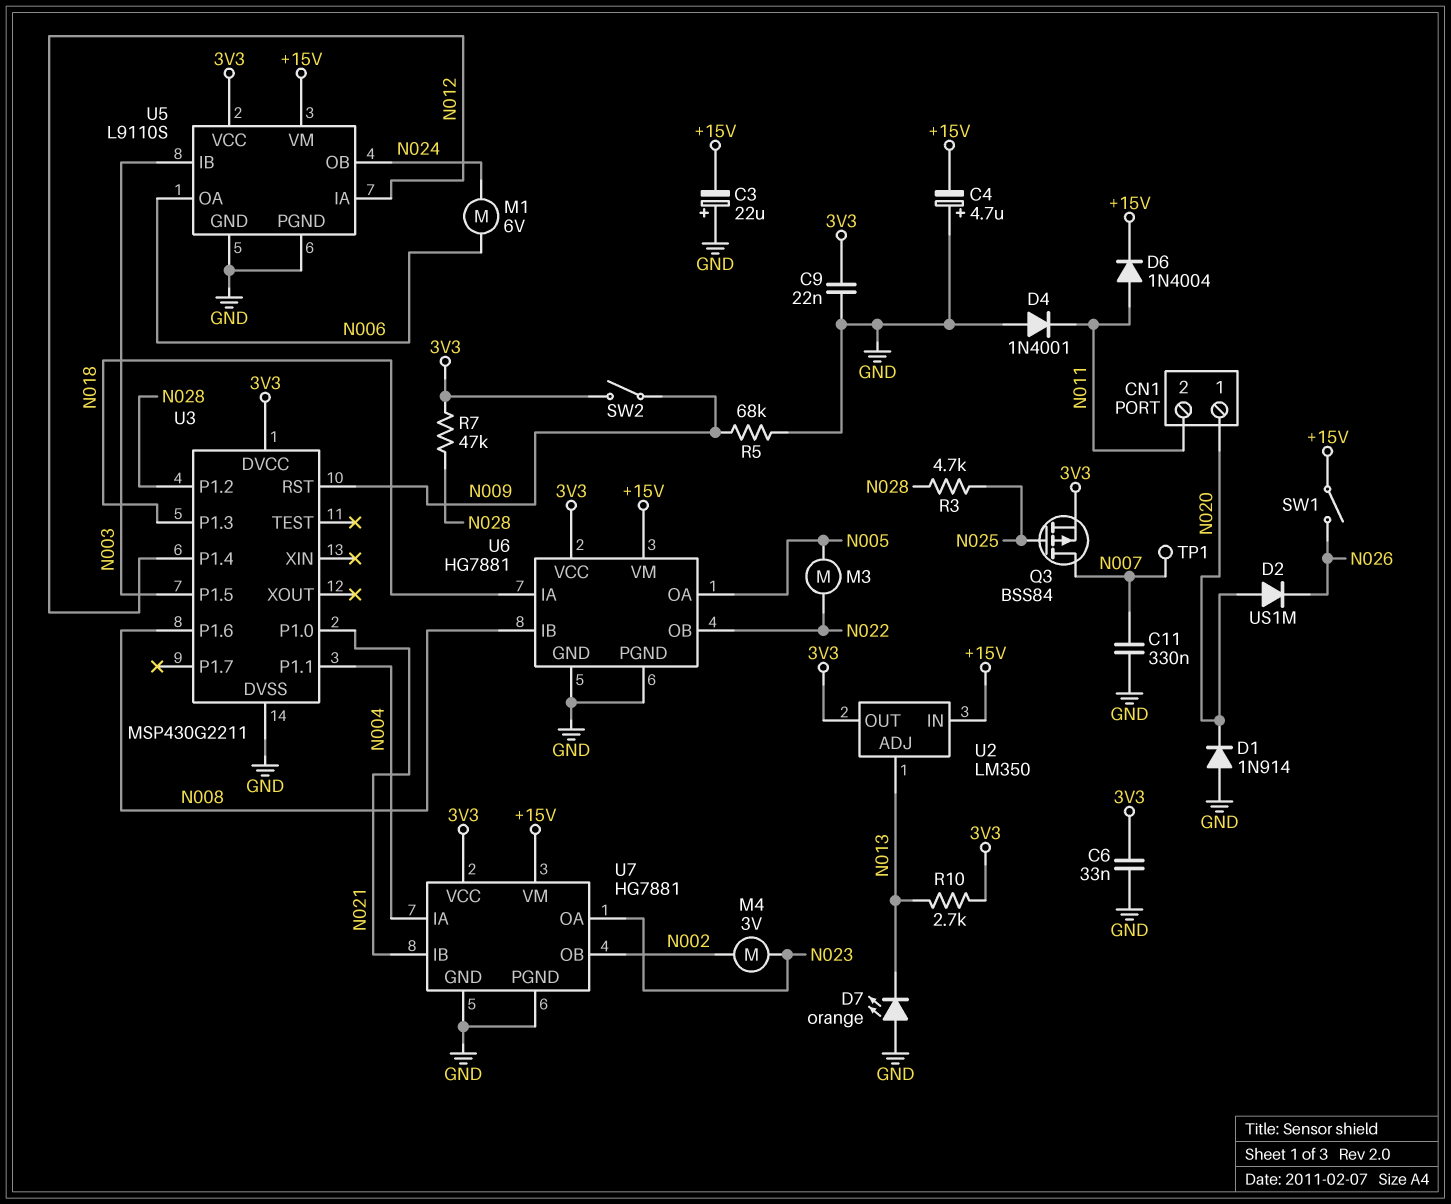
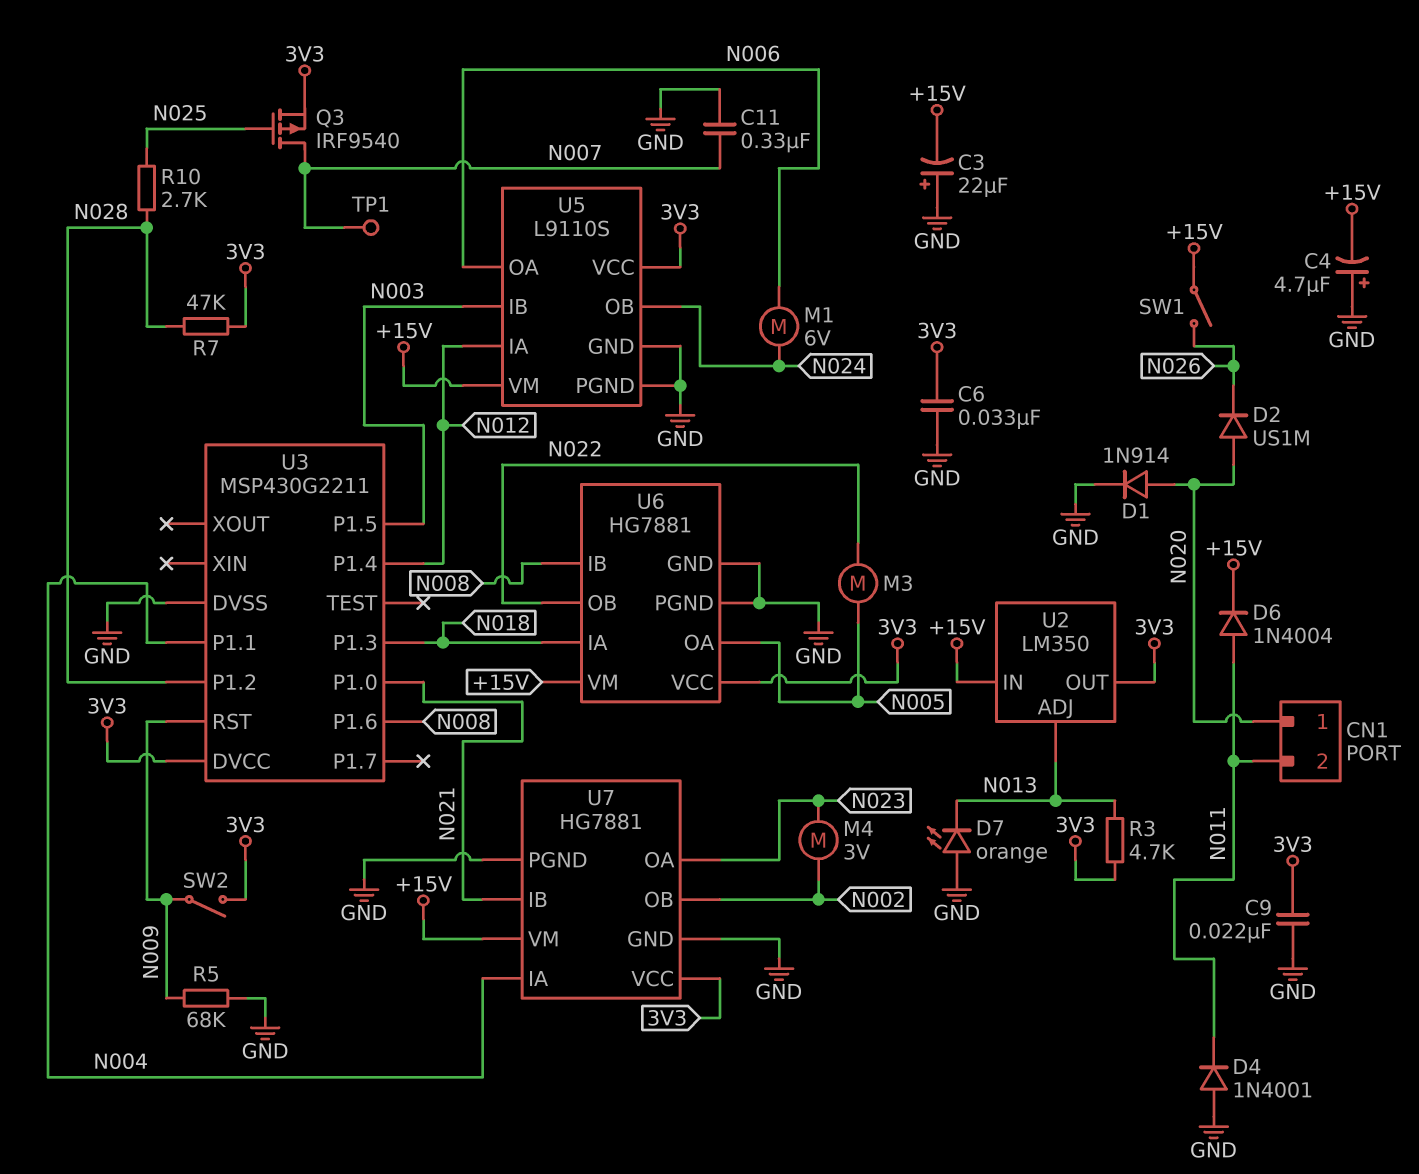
D1: diode 1N914 (A GND, K N020) -> diode 1N914 (A N020, K GND)
Q3: PMOS BSS84 (G N025, D N007, S 3V3) -> PMOS IRF9540 (G N025, D N007, S 3V3)
R3: 4.7k (N025, N028) -> 4.7k (3V3, N013)
R10: 2.7k (3V3, N013) -> 2.7k (N025, N028)

